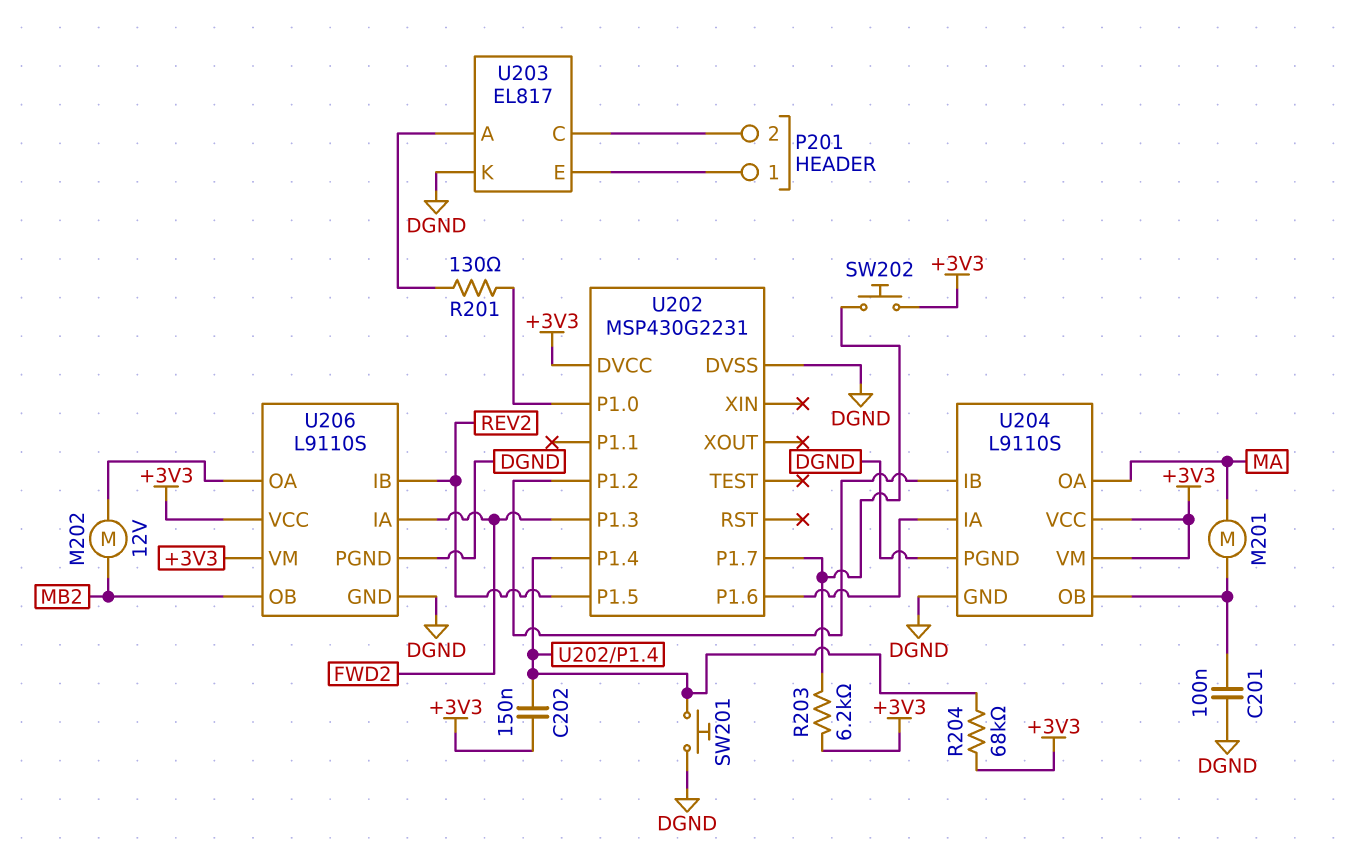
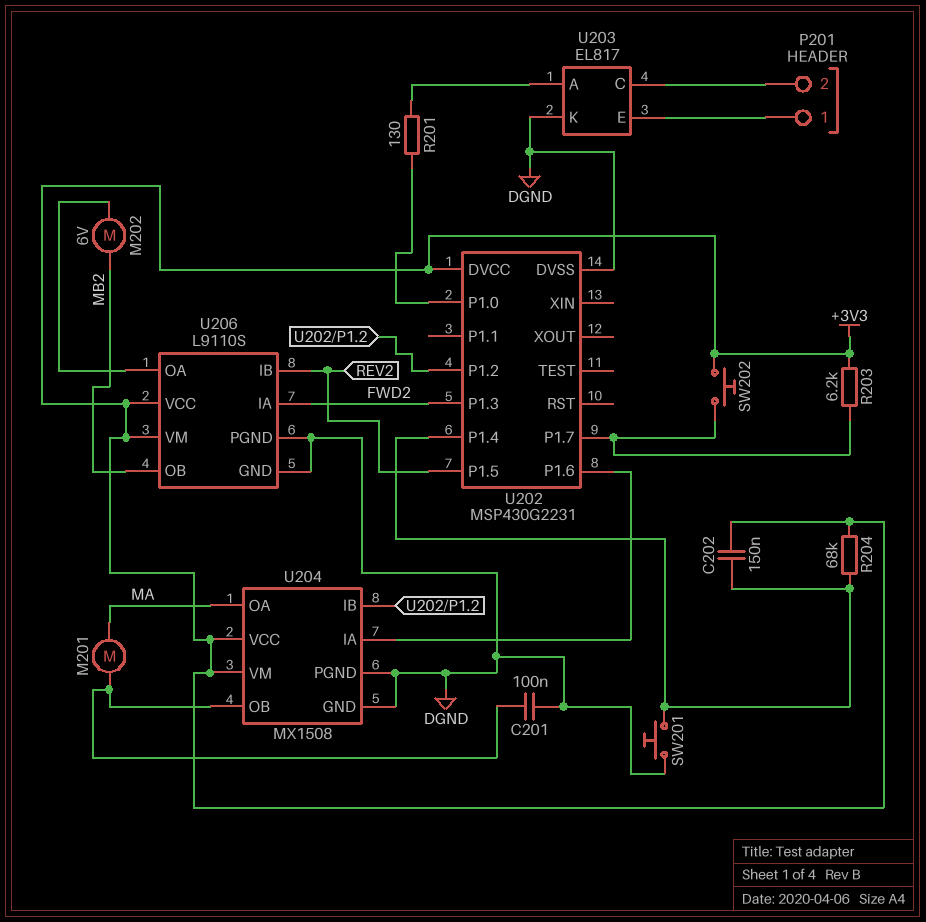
M202: motor 12V (MB2, U206/OA) -> motor 6V (MB2, U206/OA)
U204: L9110S -> MX1508

